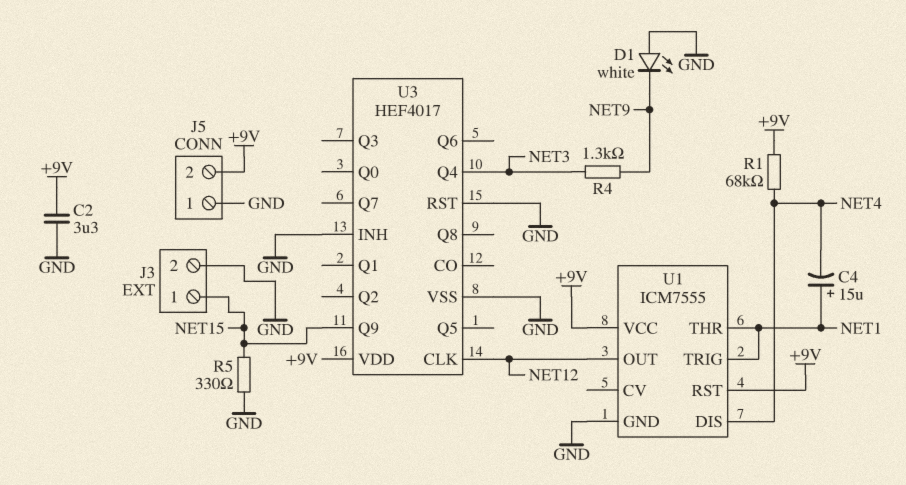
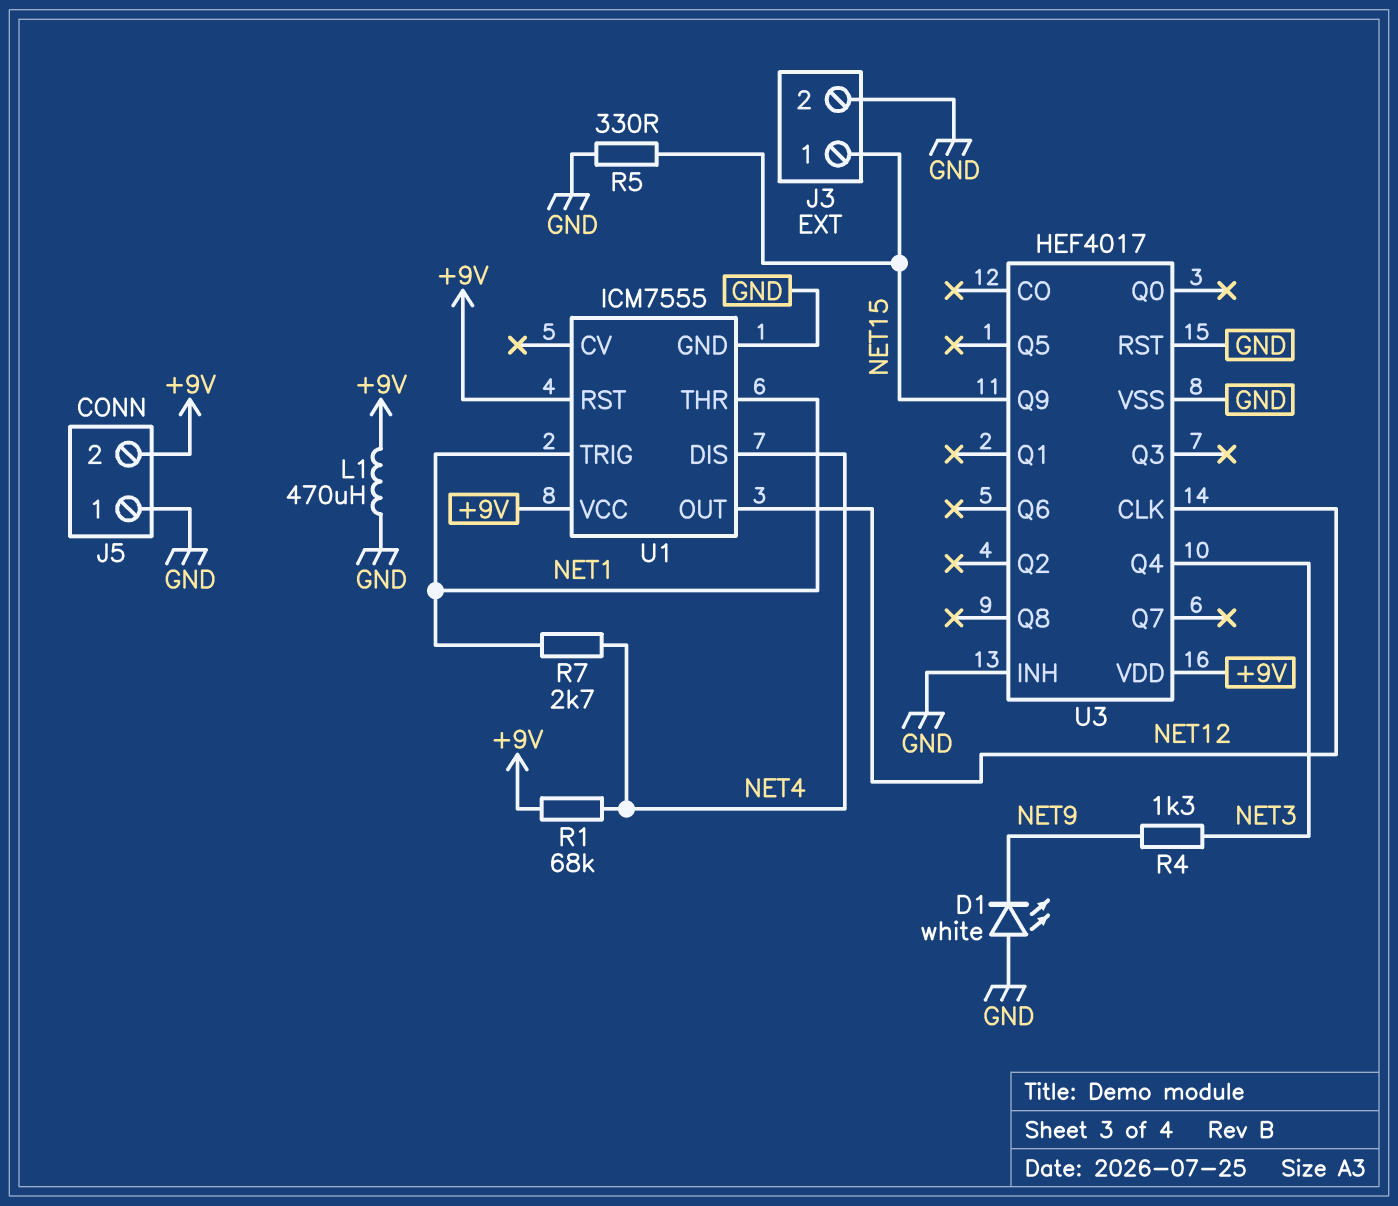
C2: 3.3uF (+9V, GND) -> none
C4: 15uF (plus NET1, minus NET4) -> none
L1: none -> 470uH (+9V, GND)
R7: none -> 2.7k (NET1, NET4)

